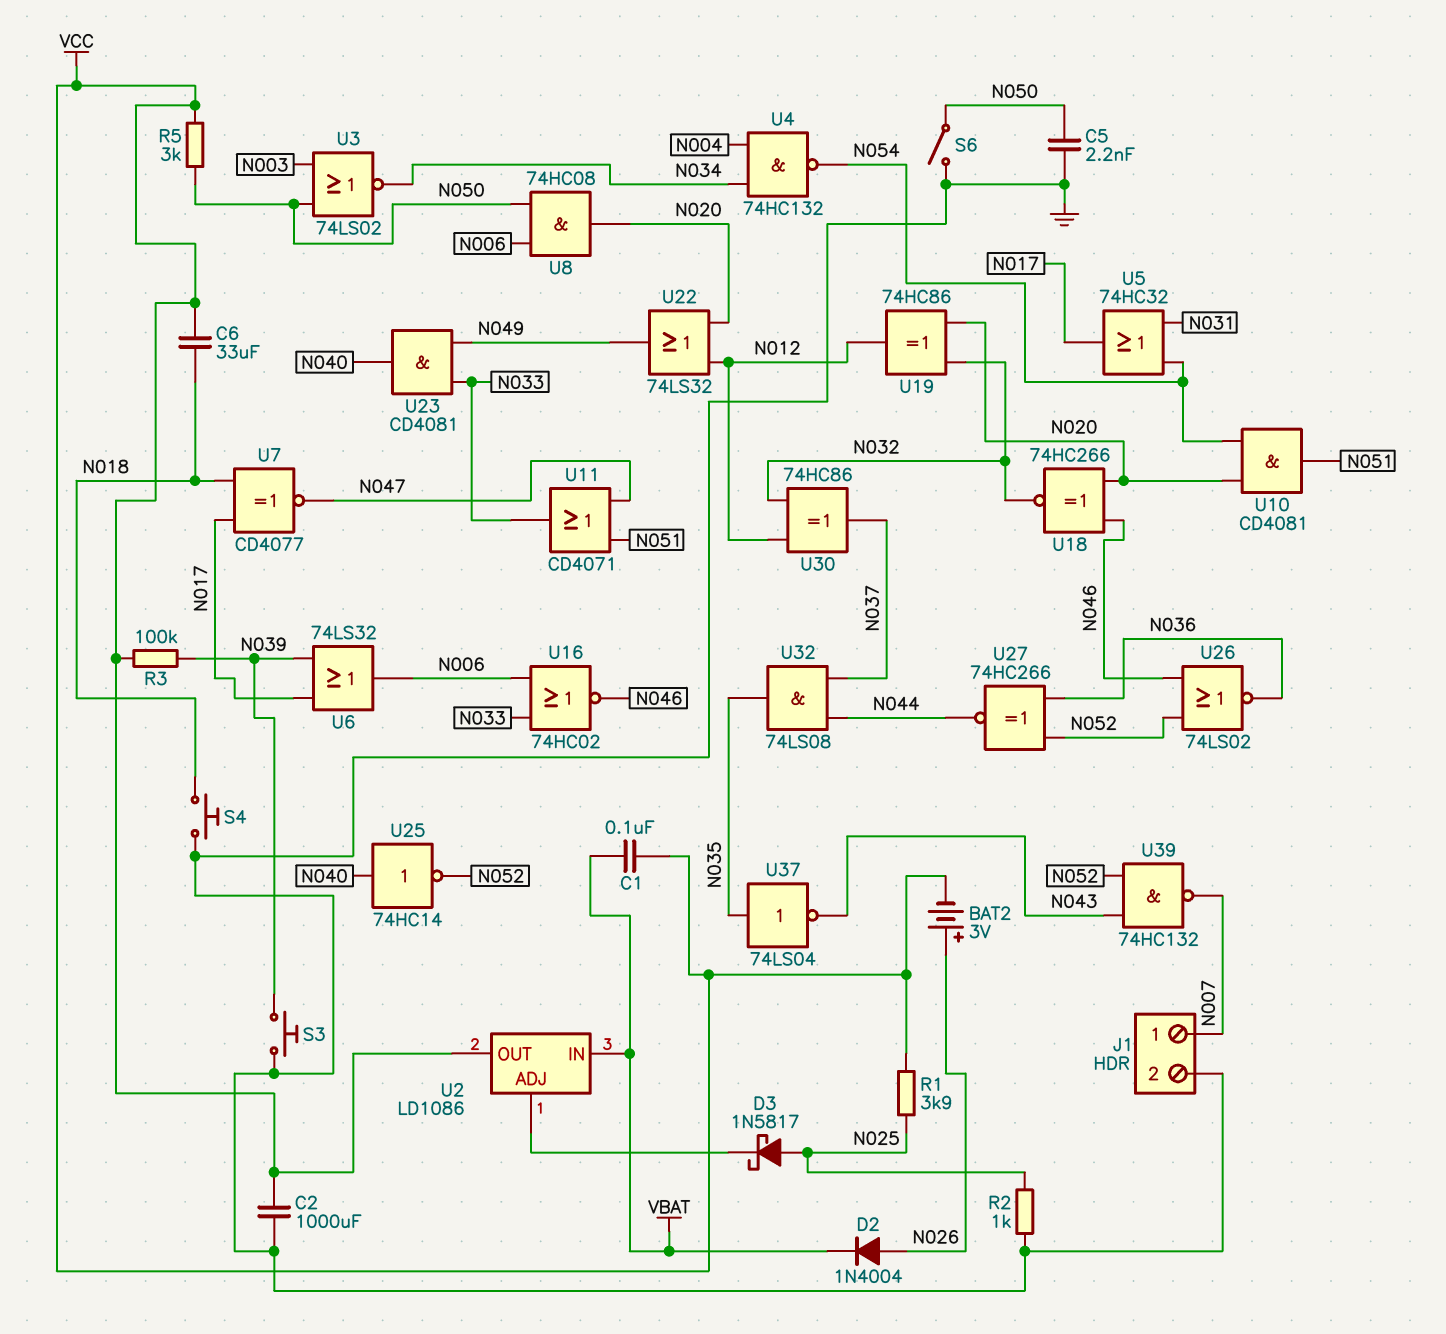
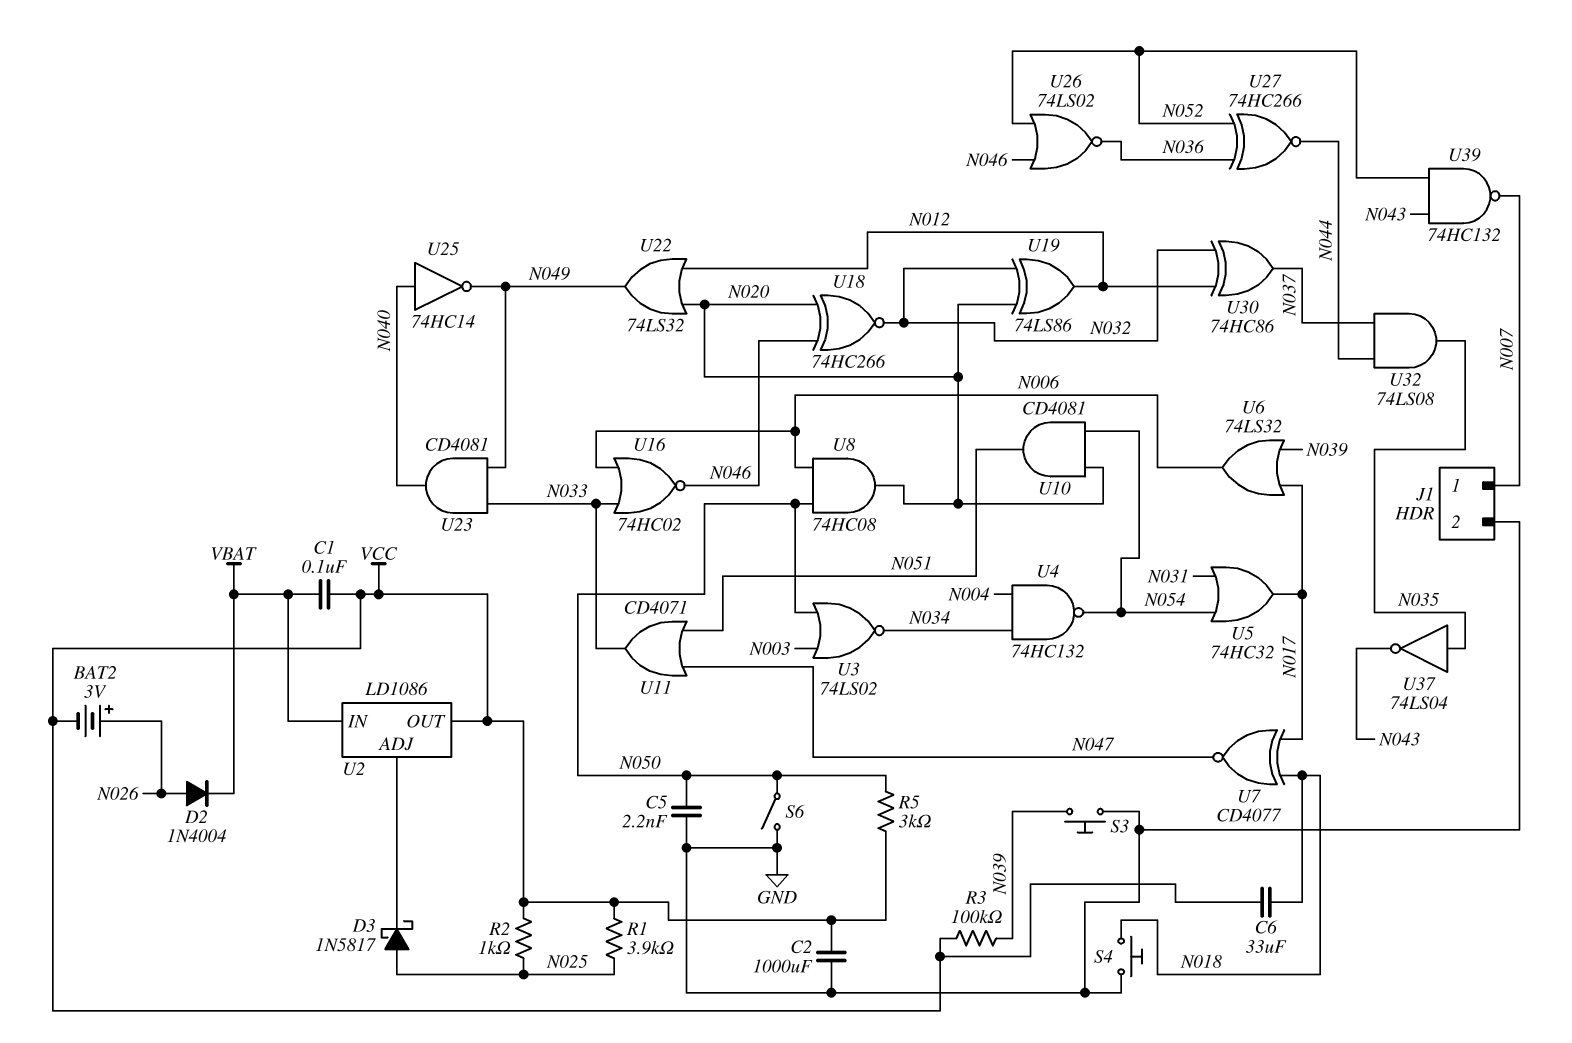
R2: 1k (GND, N025) -> 1k (N025, VCC)
U19: XOR 74HC86 (in N020, in N032, out N012) -> XOR 74LS86 (in N020, in N032, out N012)
U25: NOT 74HC14 (in N040, out N052) -> NOT 74HC14 (in N040, out N049)

